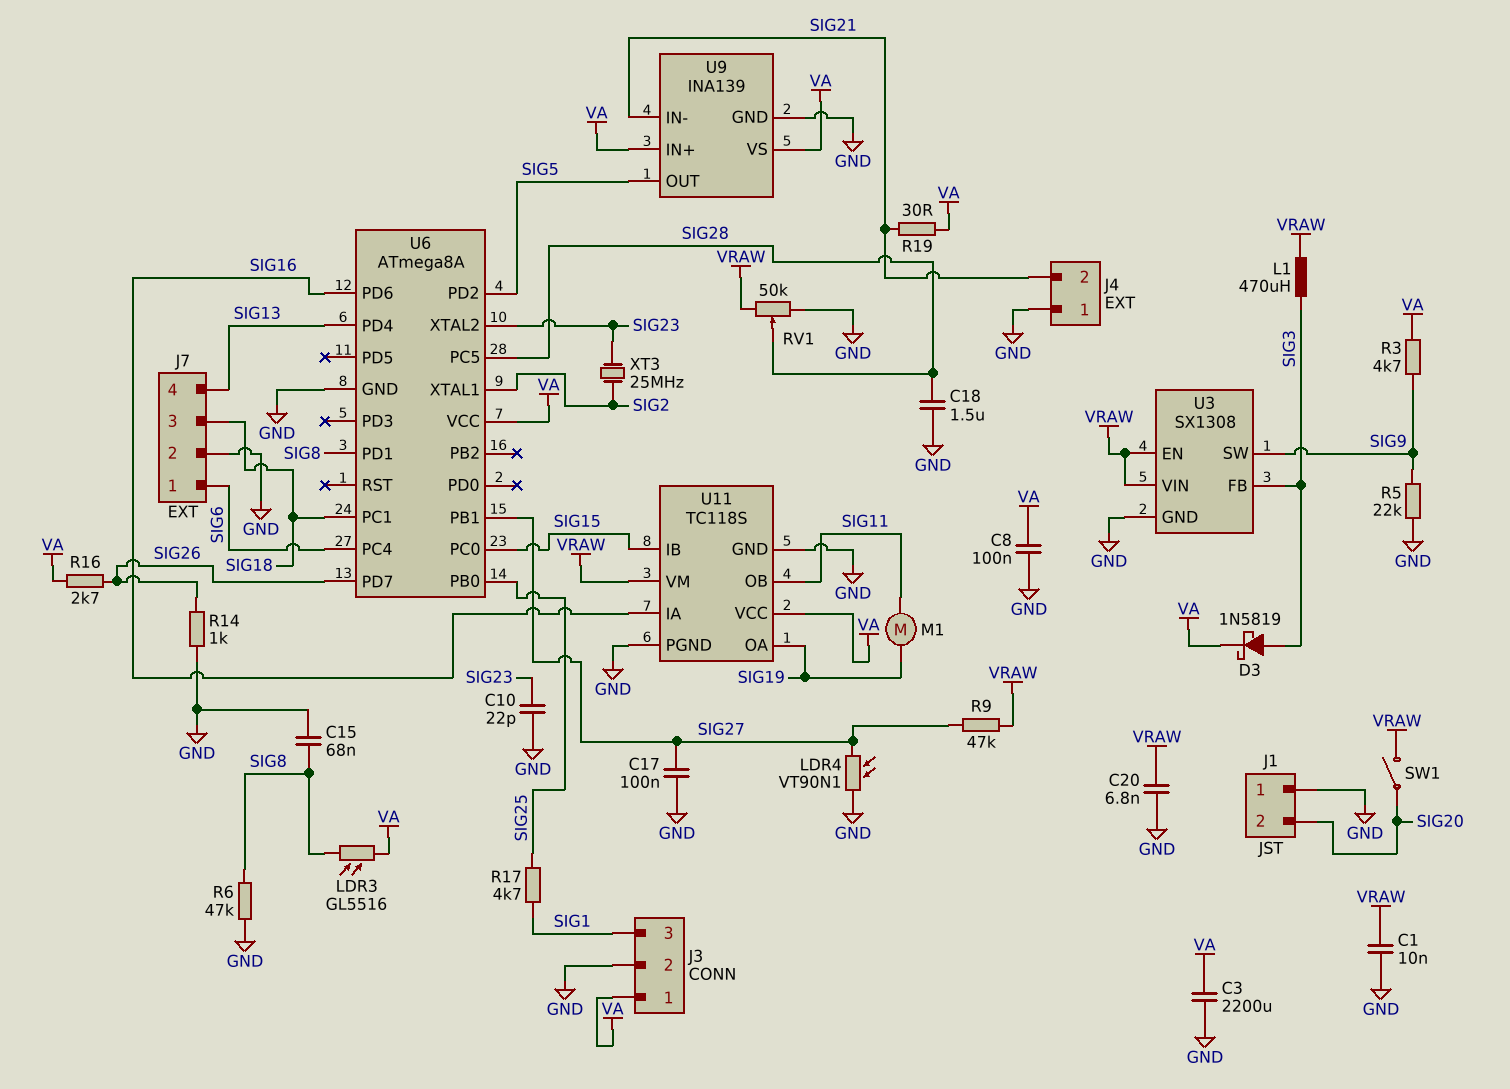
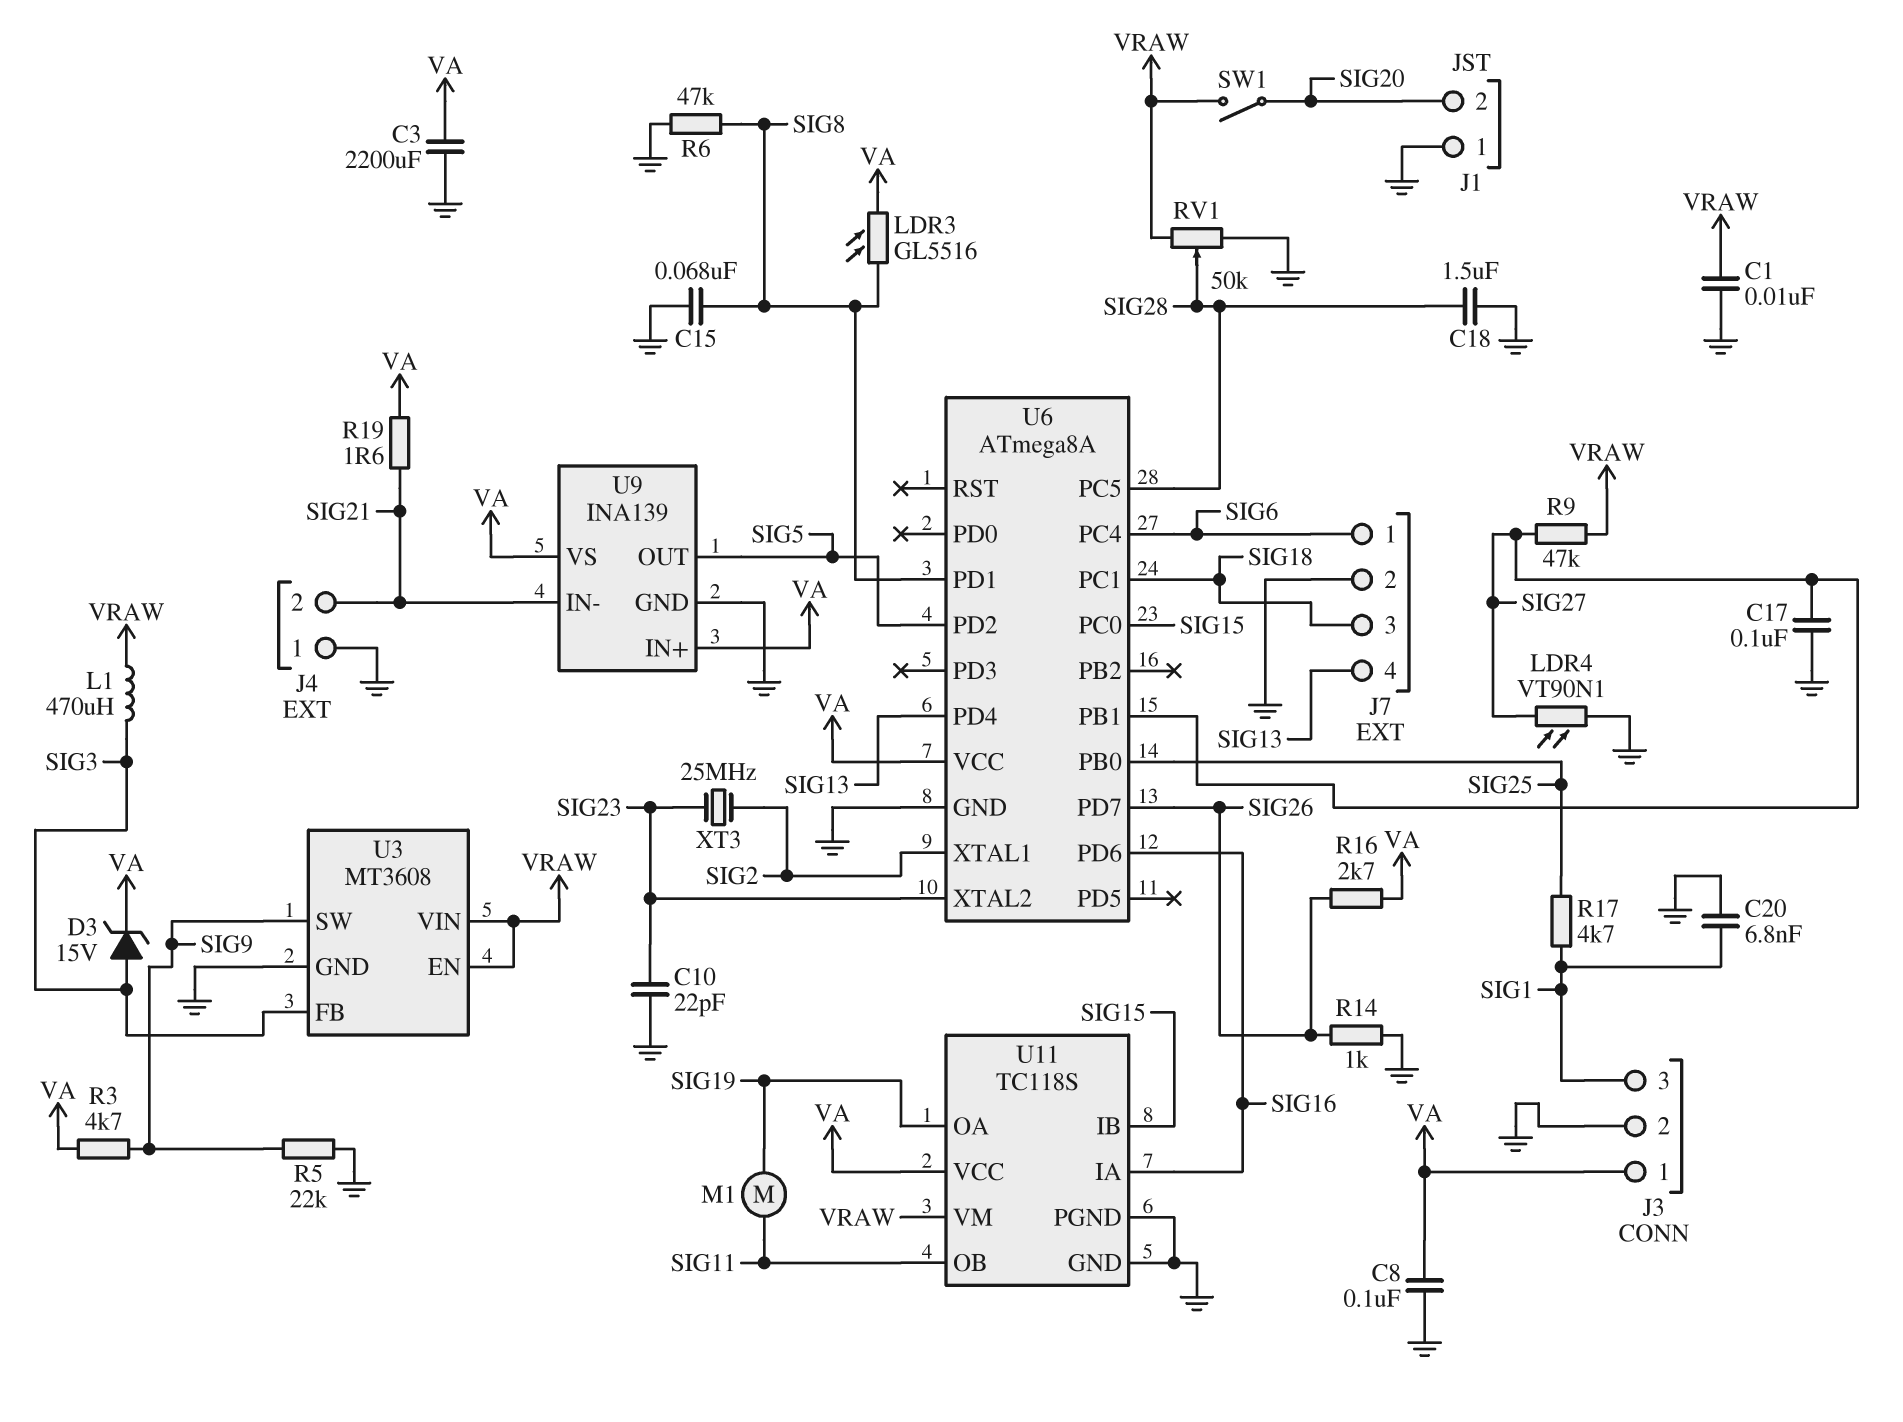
C20: 6.8nF (GND, VRAW) -> 6.8nF (GND, SIG1)
D3: schottky 1N5819 (A SIG3, K VA) -> zener 15V (A SIG3, K VA)
R19: 30 (SIG21, VA) -> 1.6 (SIG21, VA)
U3: SX1308 -> MT3608

